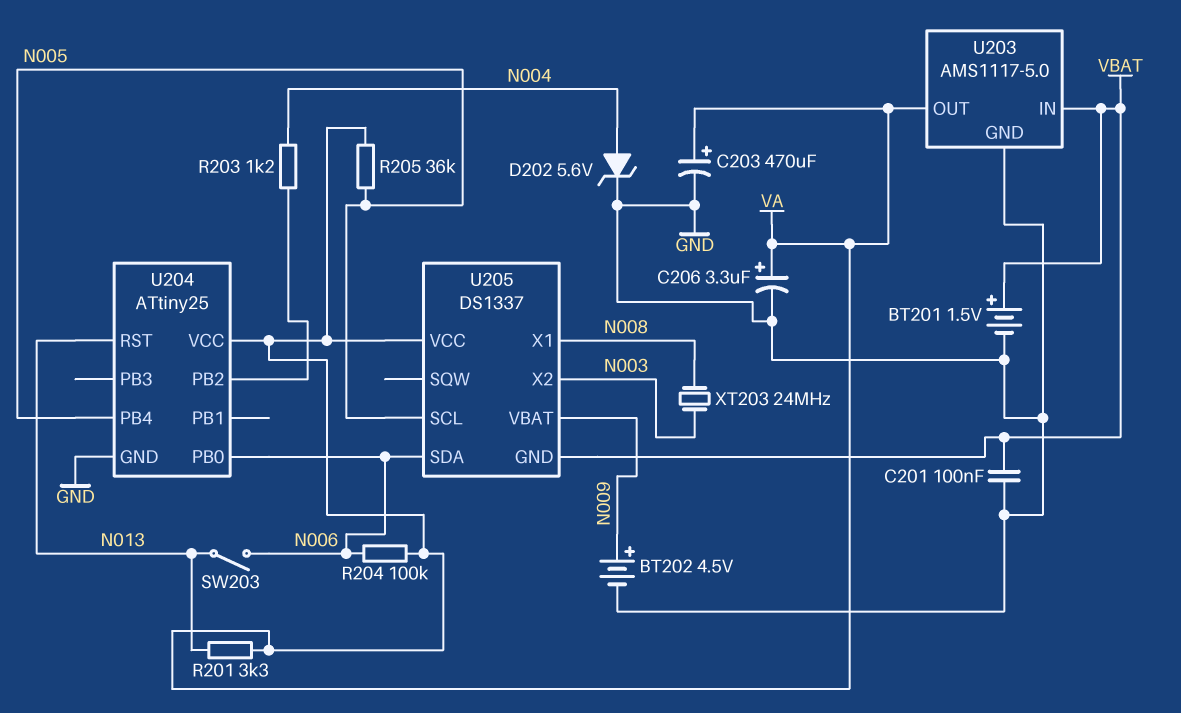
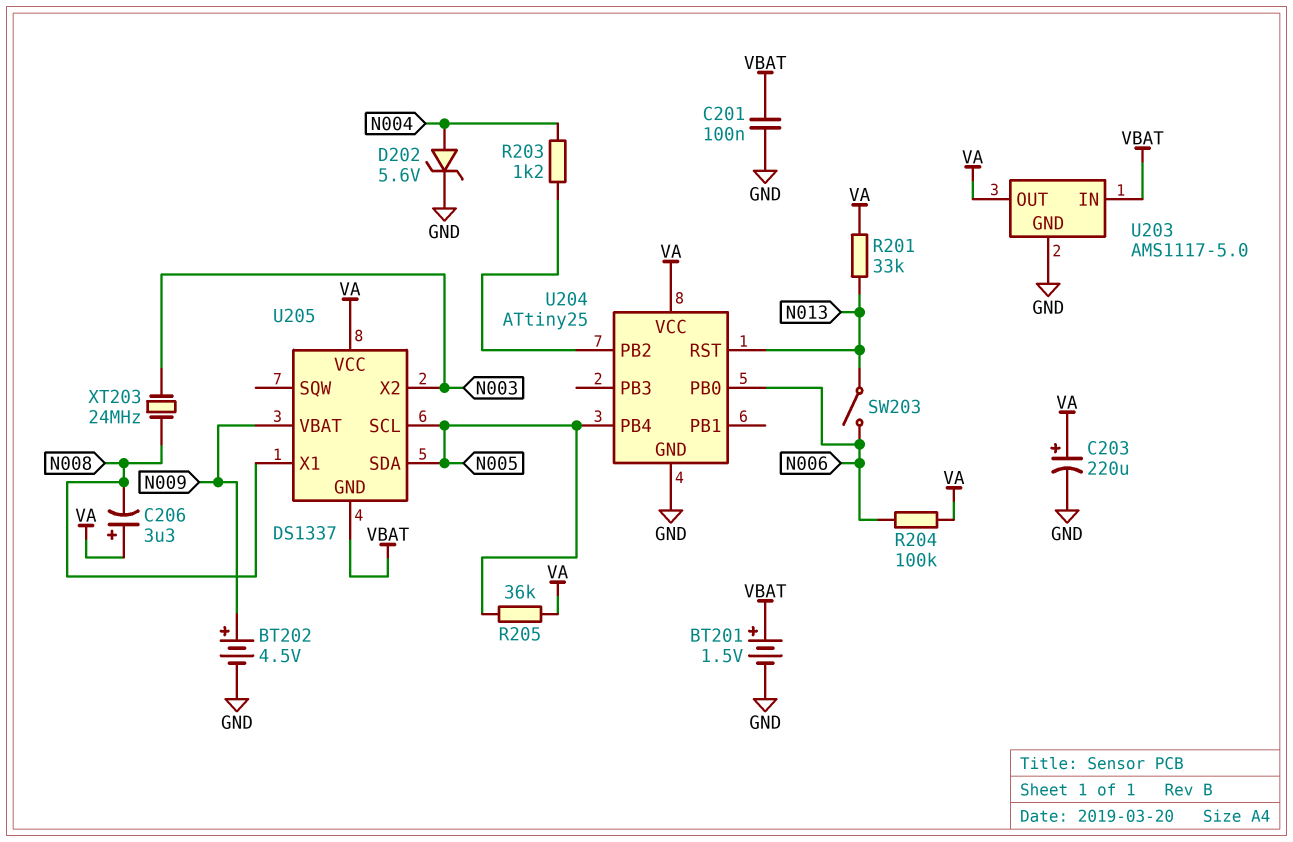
C203: 470uF (plus VA, minus GND) -> 220uF (plus VA, minus GND)
C206: 3.3uF (plus VA, minus GND) -> 3.3uF (plus VA, minus N008)
R201: 3.3k (N013, VA) -> 33k (N013, VA)
U205 pin SDA: N006 -> N005

